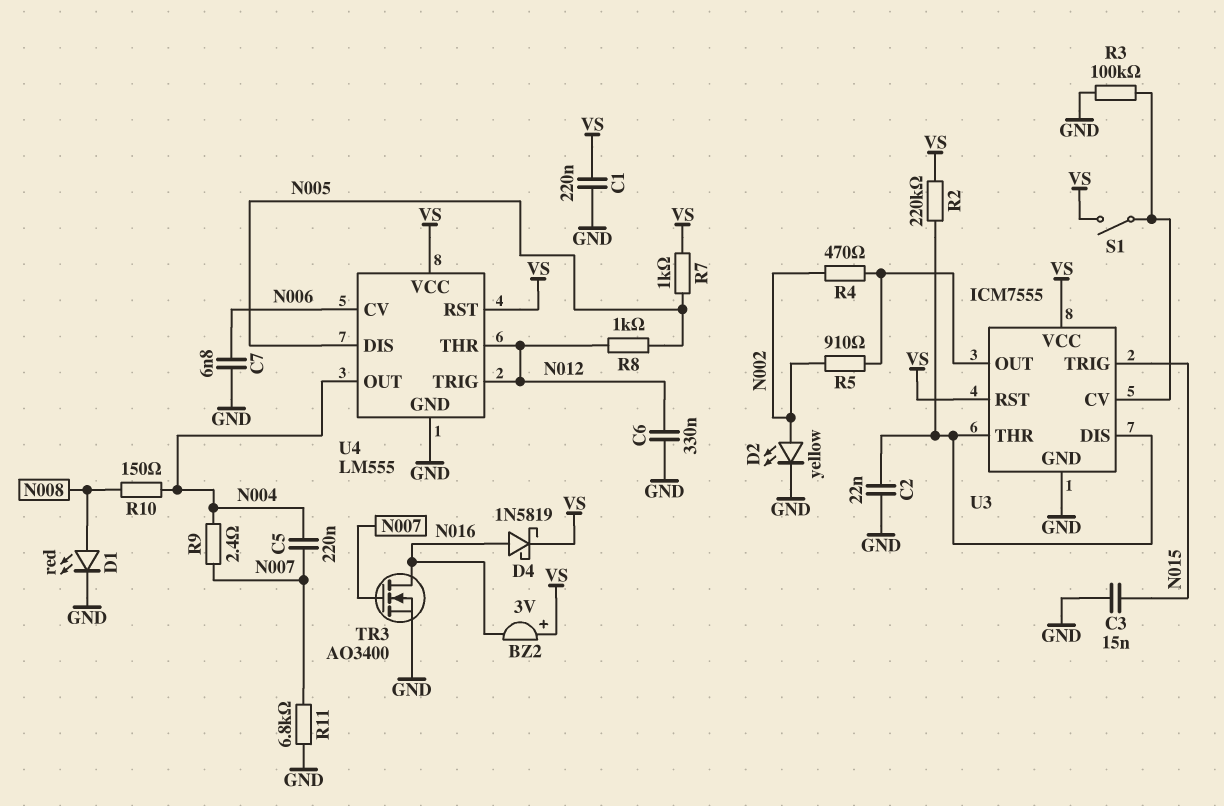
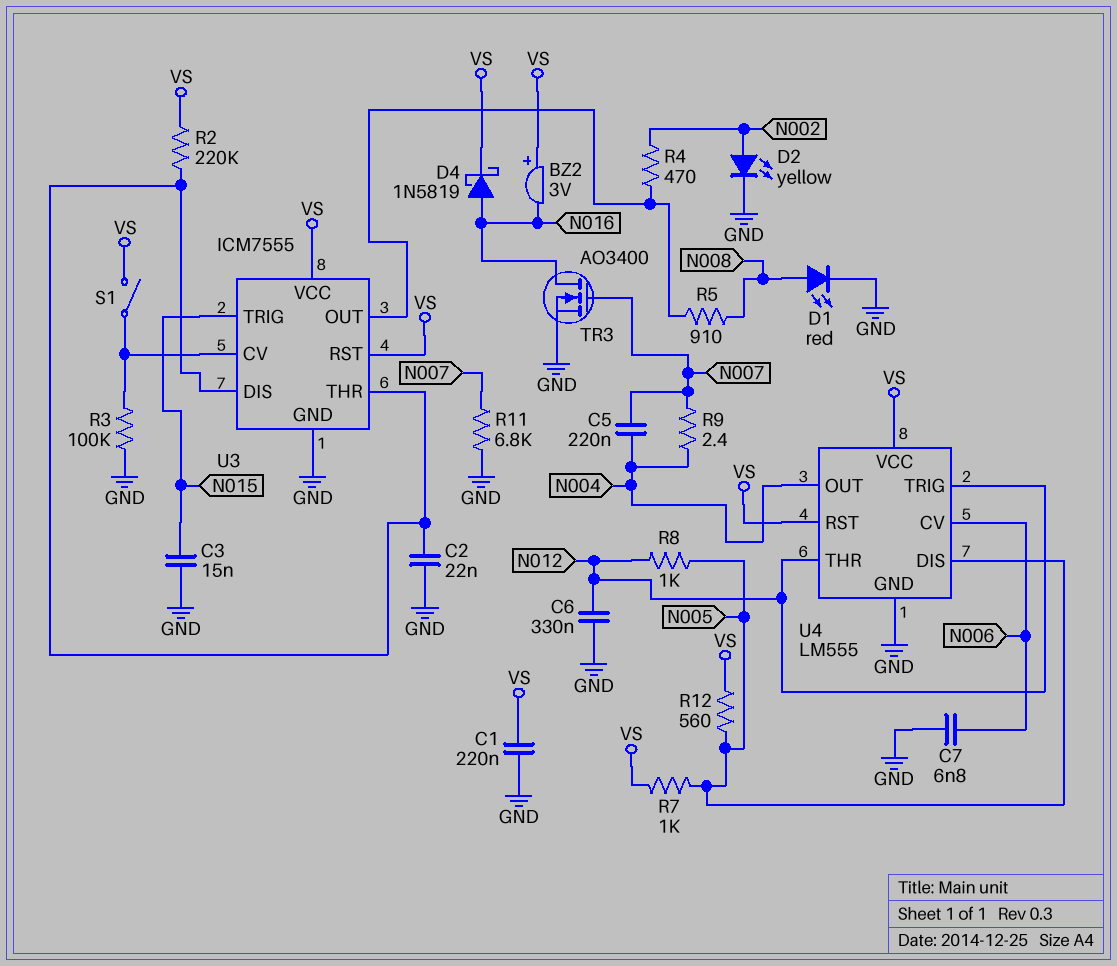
R5: 910 (N002, U3/OUT) -> 910 (N008, U3/OUT)
R10: 150 (N004, N008) -> none
R12: none -> 560 (N005, VS)

